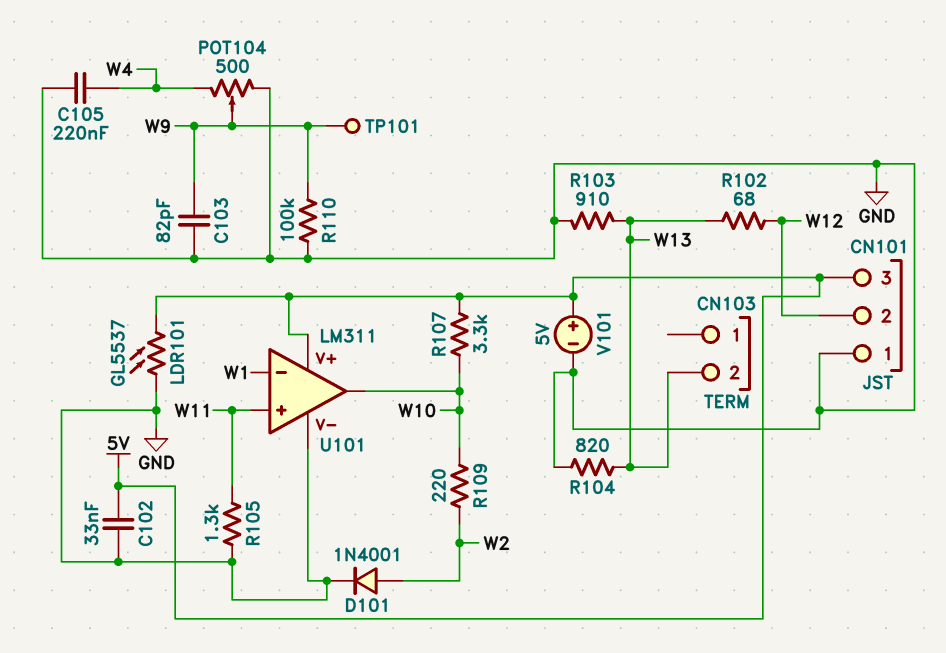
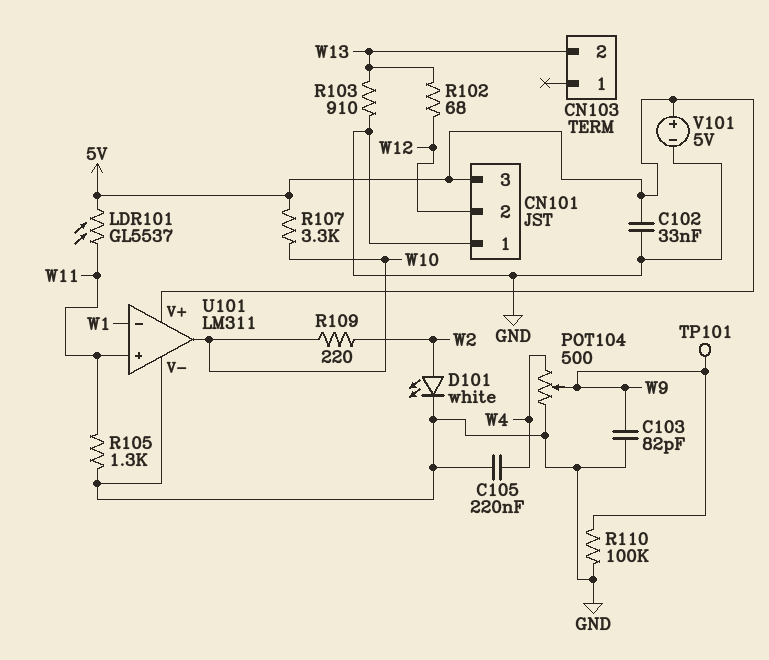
D101: diode 1N4001 (A W2, K GND) -> LED white (A W2, K GND)
LDR101: GL5537 (5V, GND) -> GL5537 (5V, W11)
R104: 820 (GND, W13) -> none

